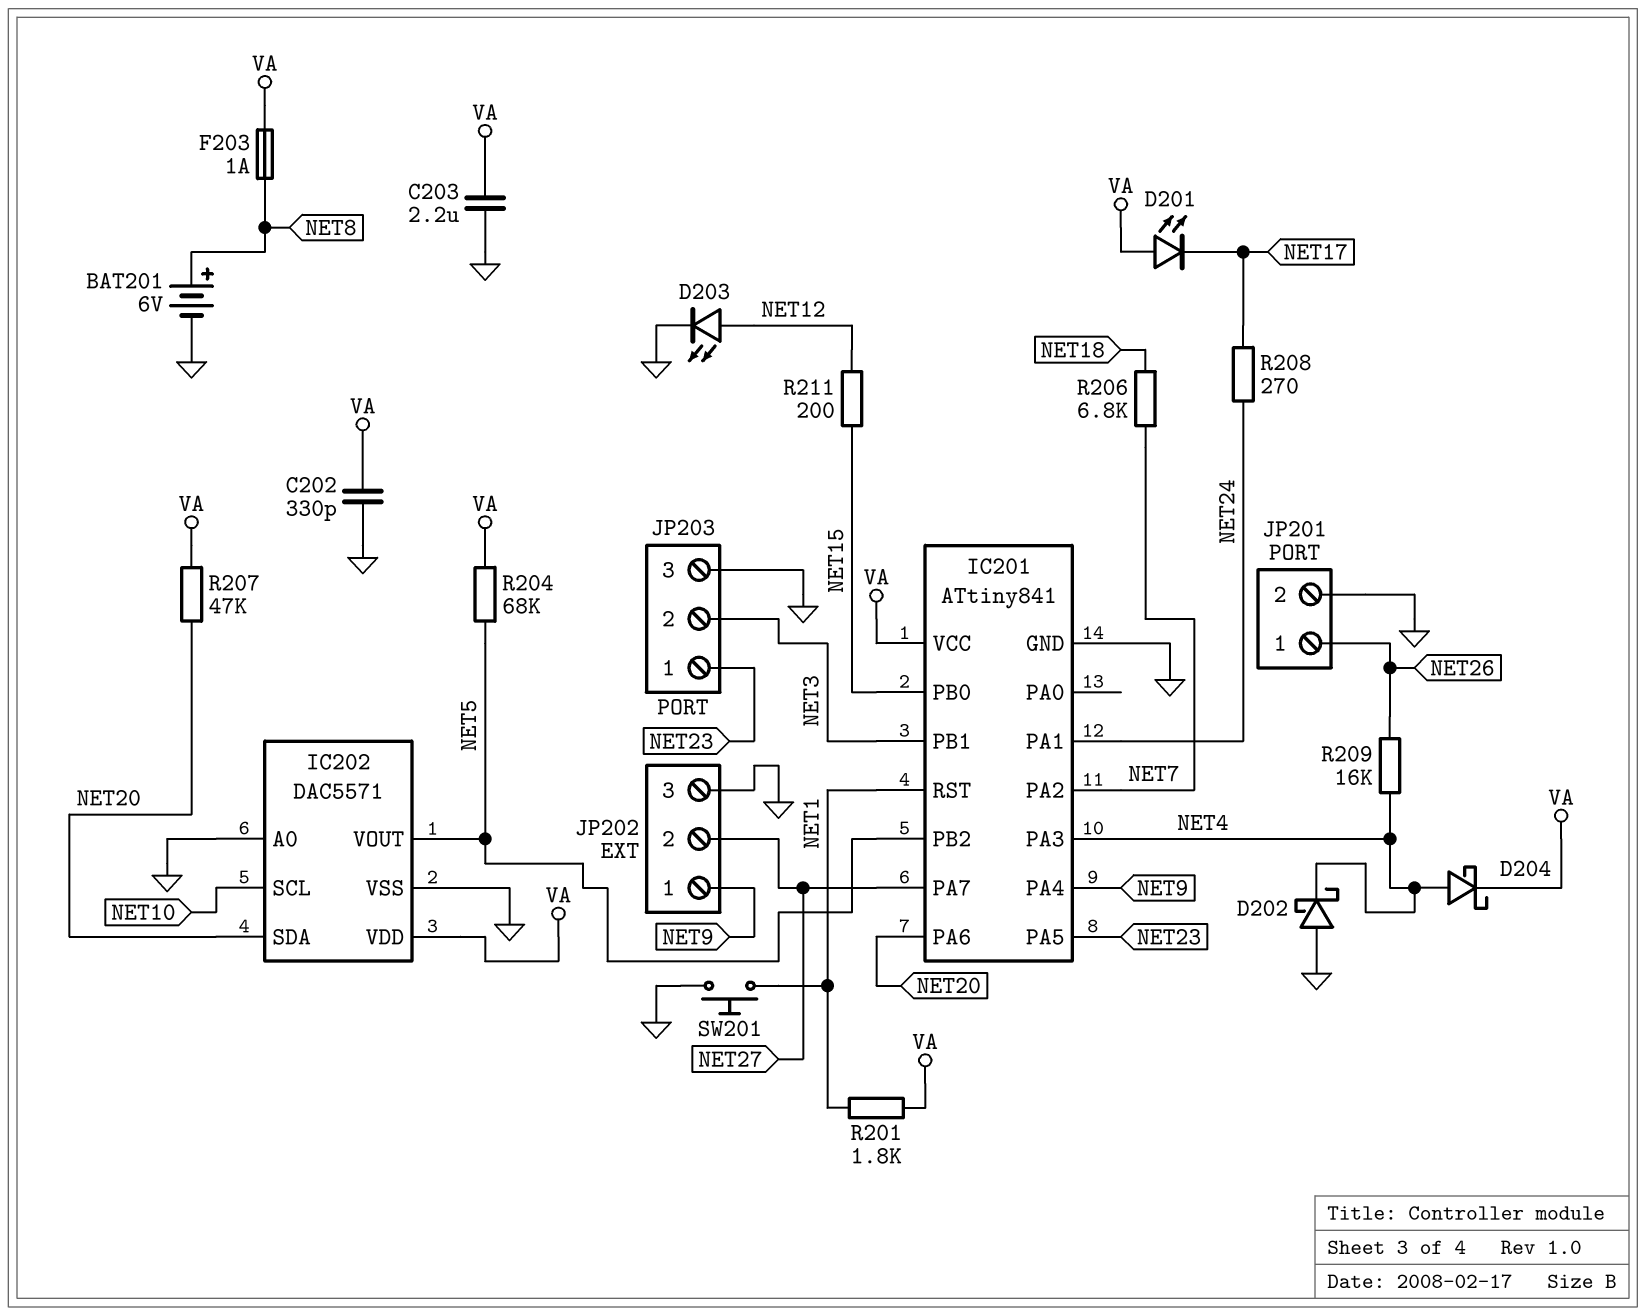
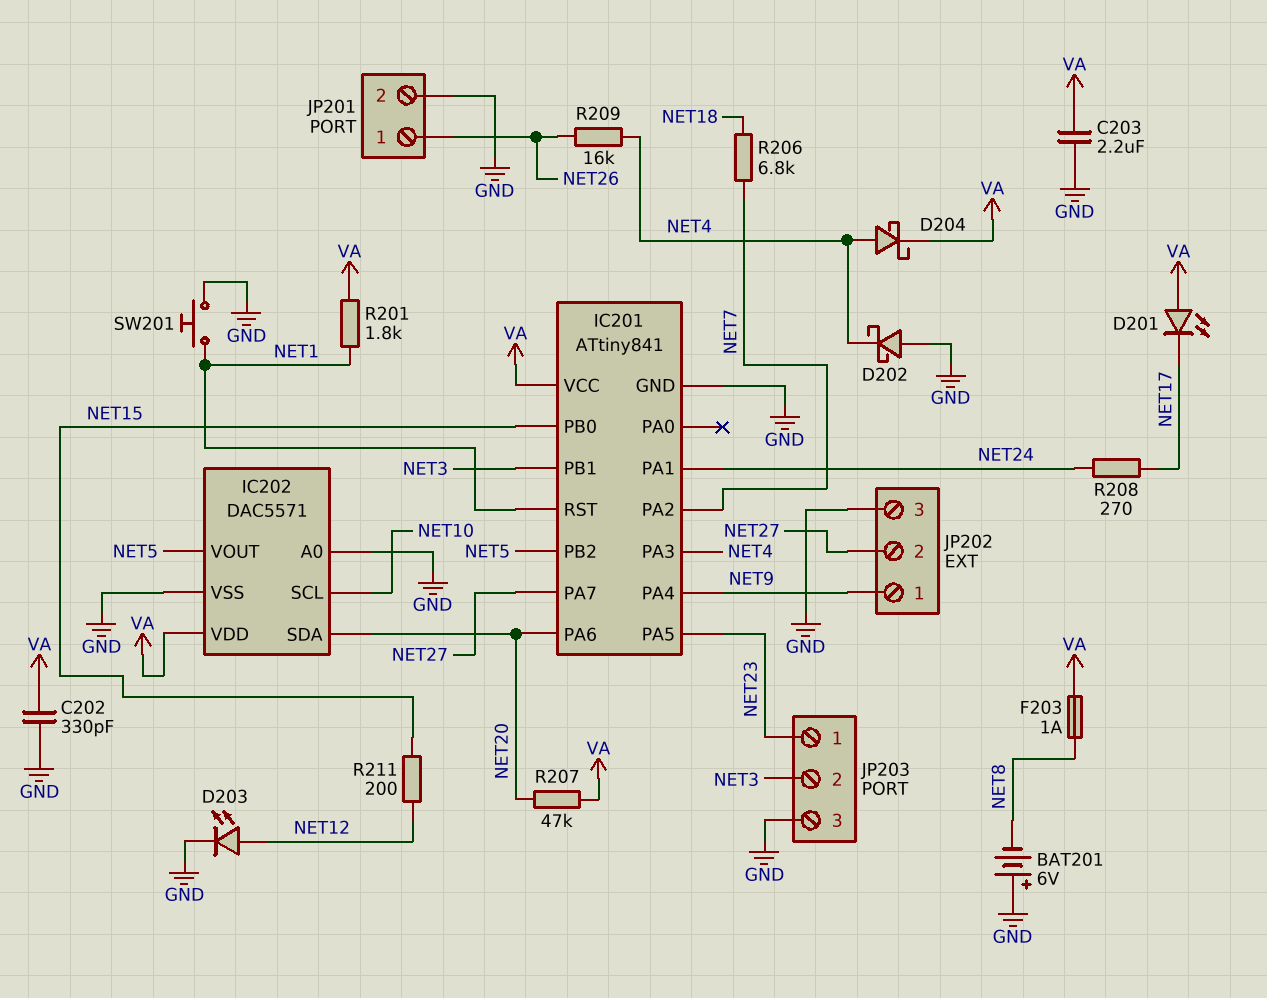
BAT201: 6V (plus NET8, minus GND) -> 6V (plus GND, minus NET8)
R204: 68k (NET5, VA) -> none

